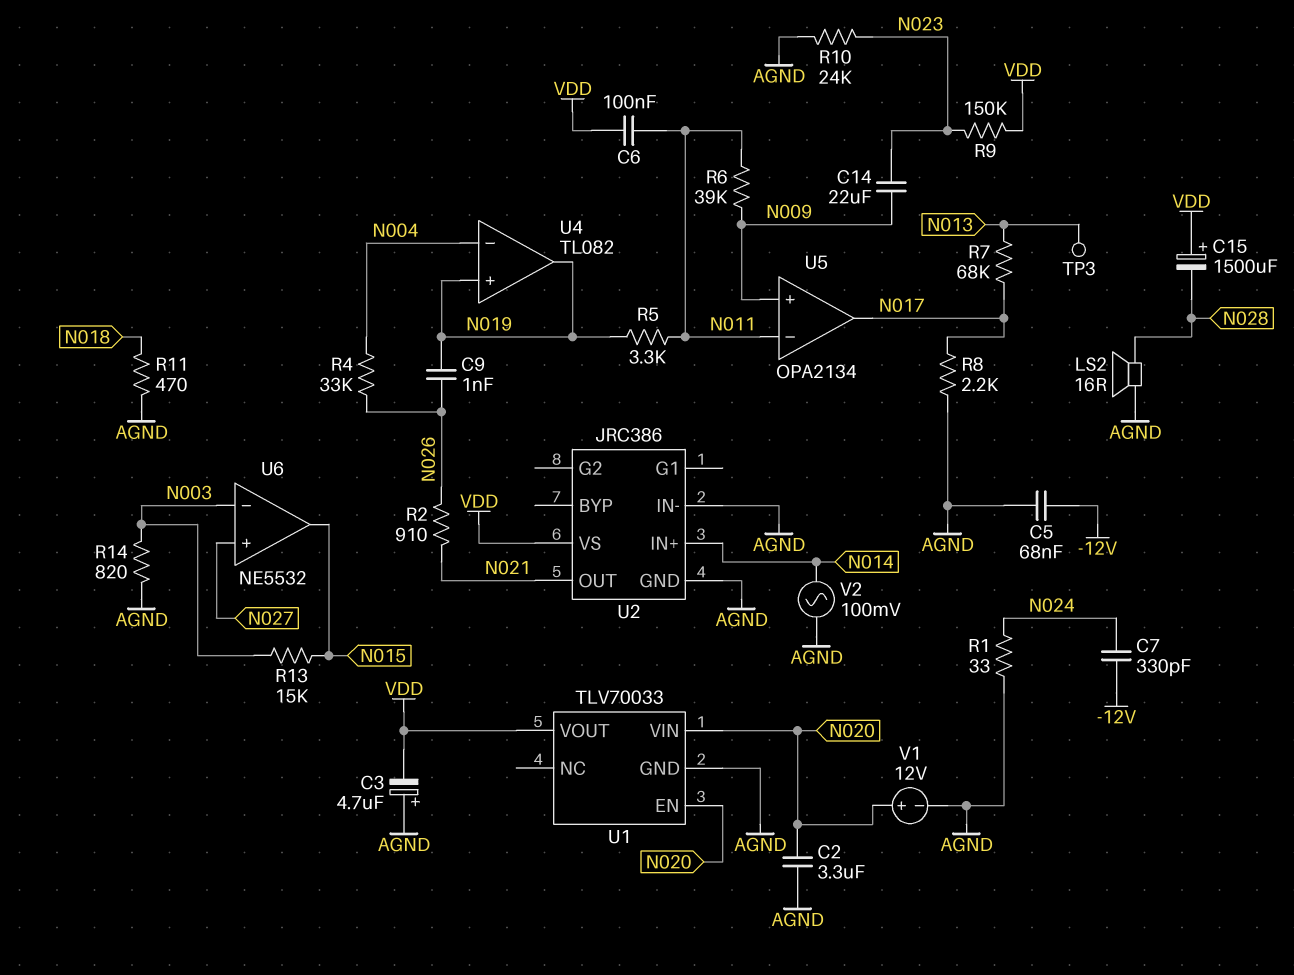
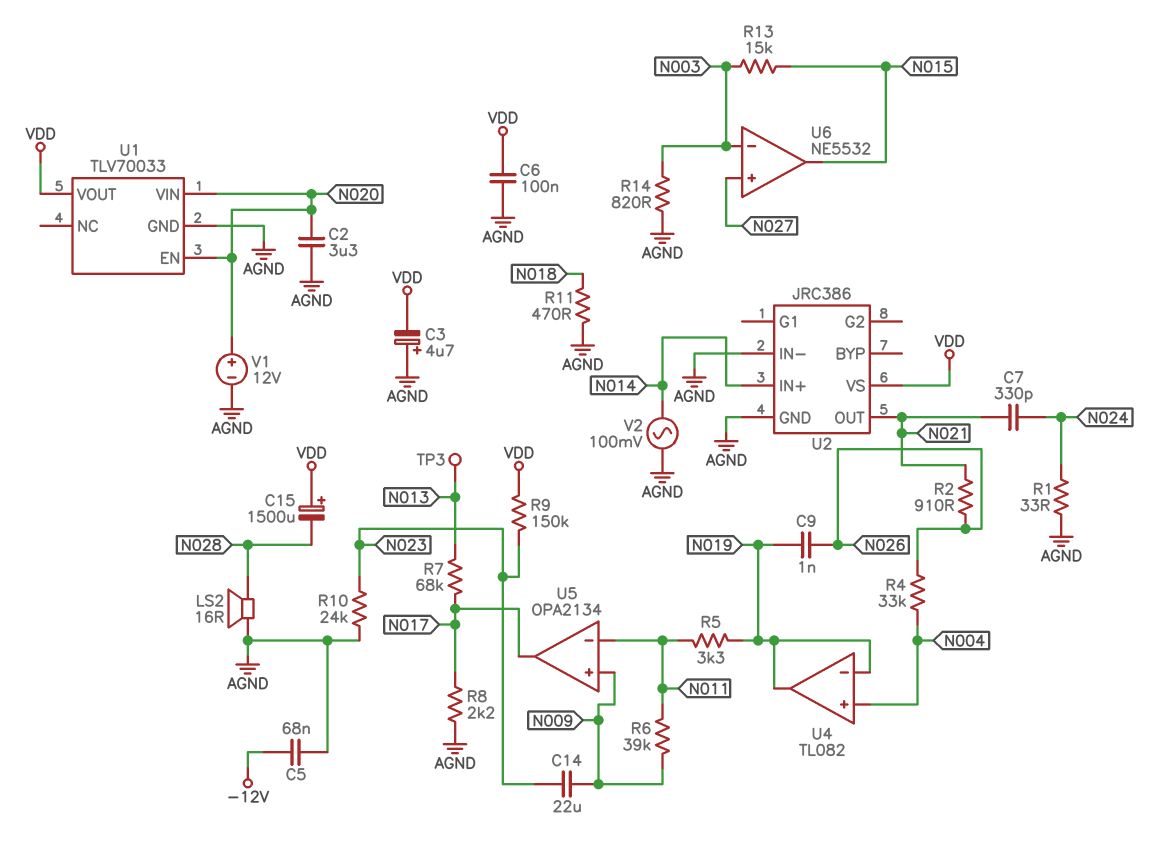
C6: 100nF (N011, VDD) -> 100nF (AGND, VDD)
C7: 330pF (-12V, N024) -> 330pF (N021, N024)
U4 pin in+: N019 -> N004
U4 pin in-: N004 -> N019

